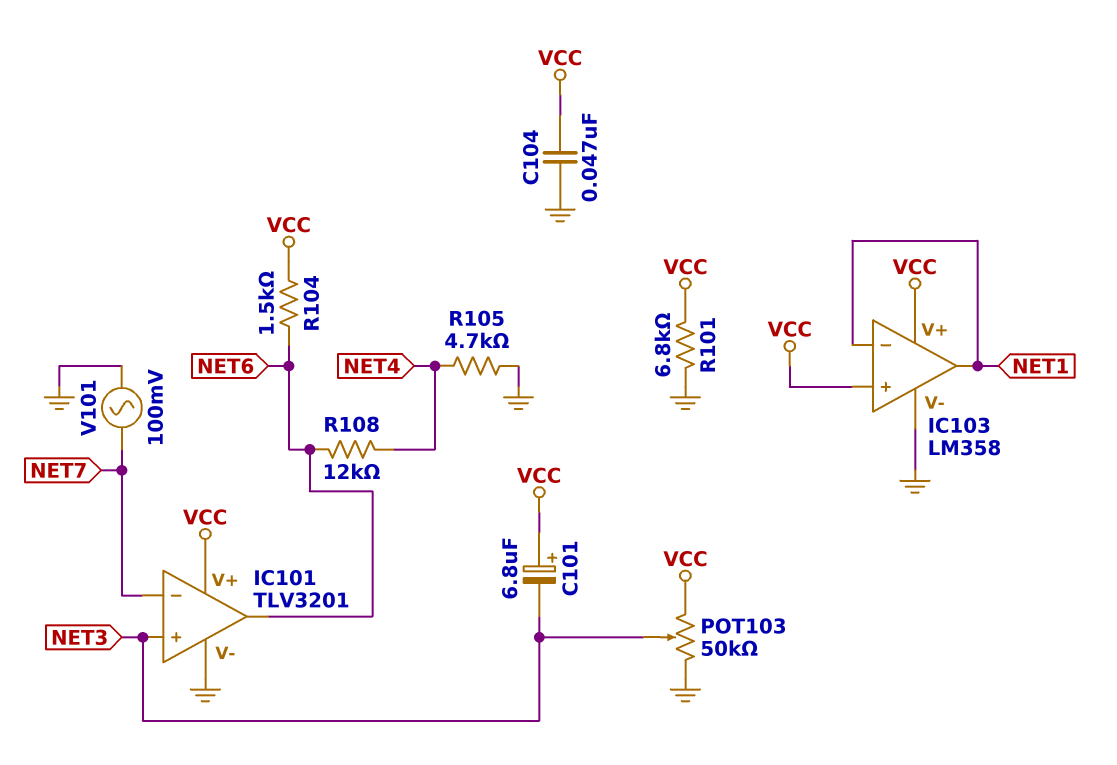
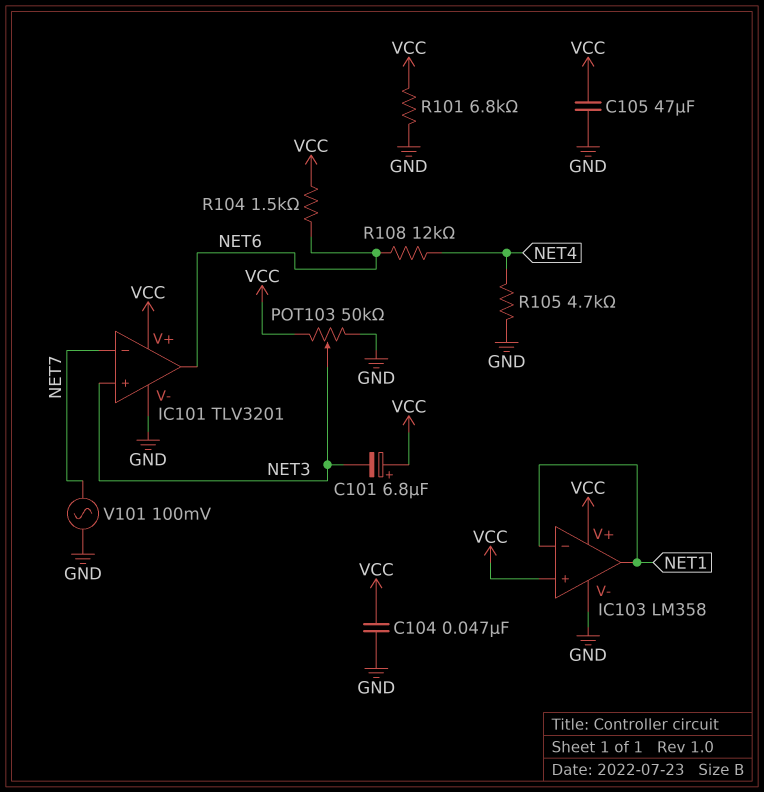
C105: none -> 47uF (GND, VCC)

